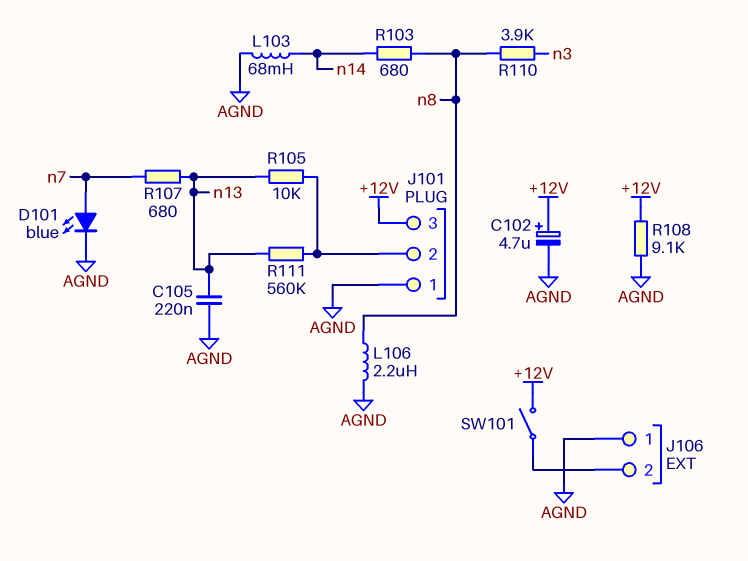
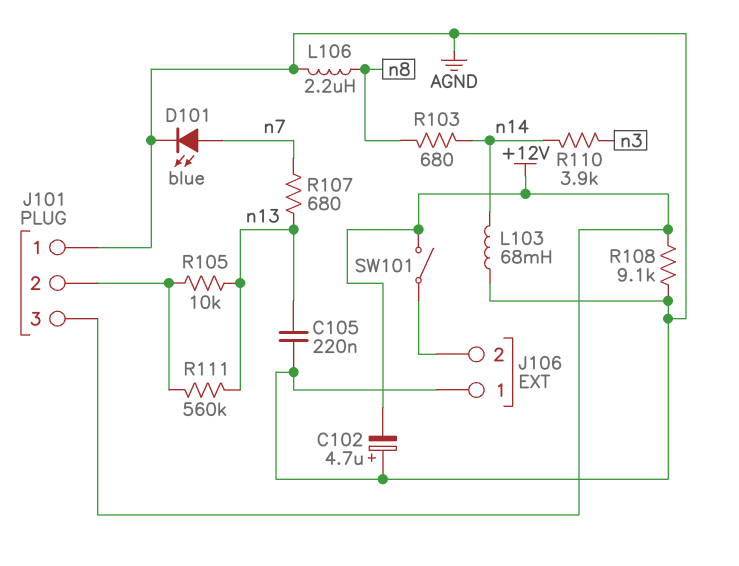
C102: 4.7uF (plus +12V, minus AGND) -> 4.7uF (plus AGND, minus +12V)
R110: 3.9k (n3, n8) -> 3.9k (n3, n14)

